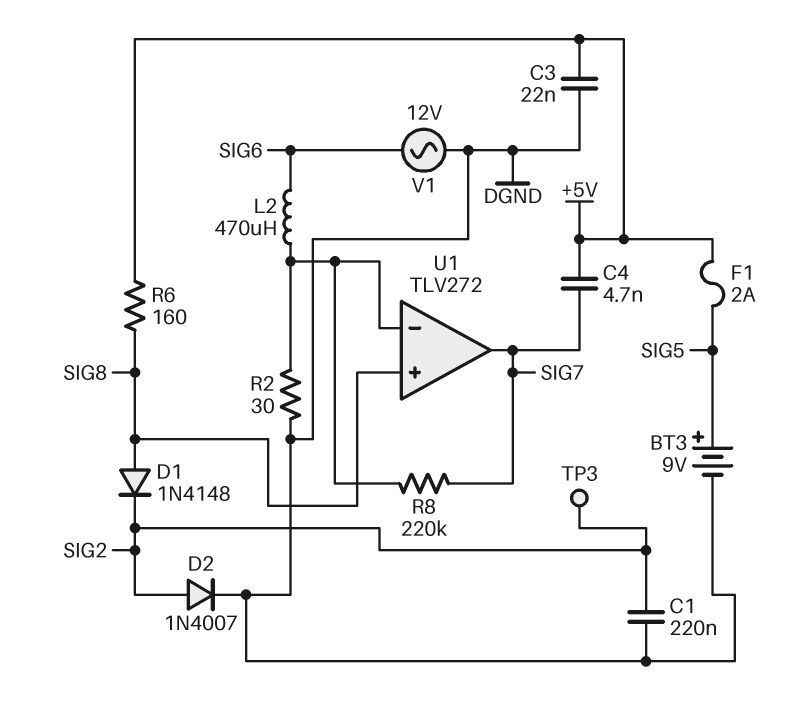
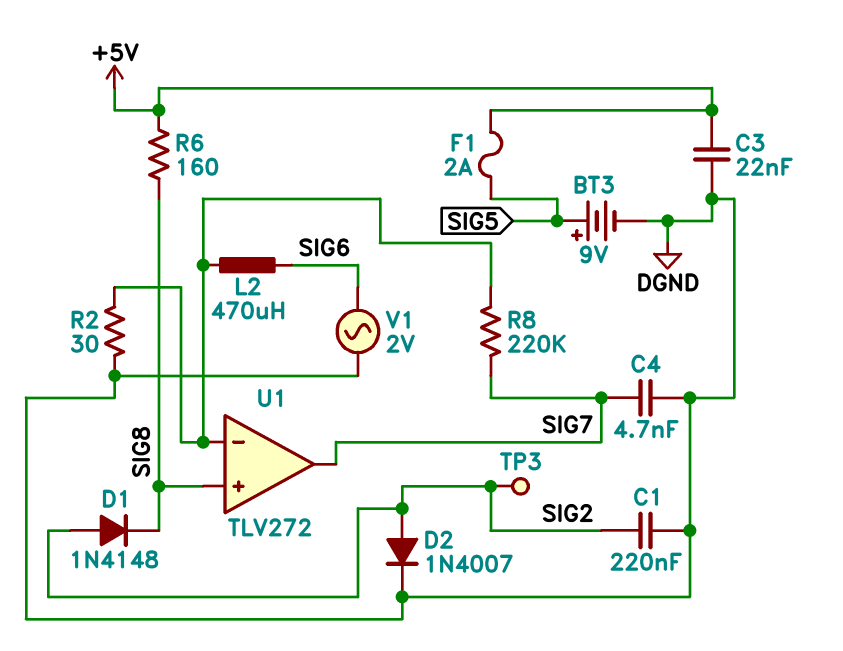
C4: 4.7nF (+5V, SIG7) -> 4.7nF (DGND, SIG7)
D1: diode 1N4148 (A SIG8, K SIG2) -> diode 1N4148 (A SIG2, K SIG8)
V1: AC 12V (DGND, SIG6) -> AC 2V (DGND, SIG6)

